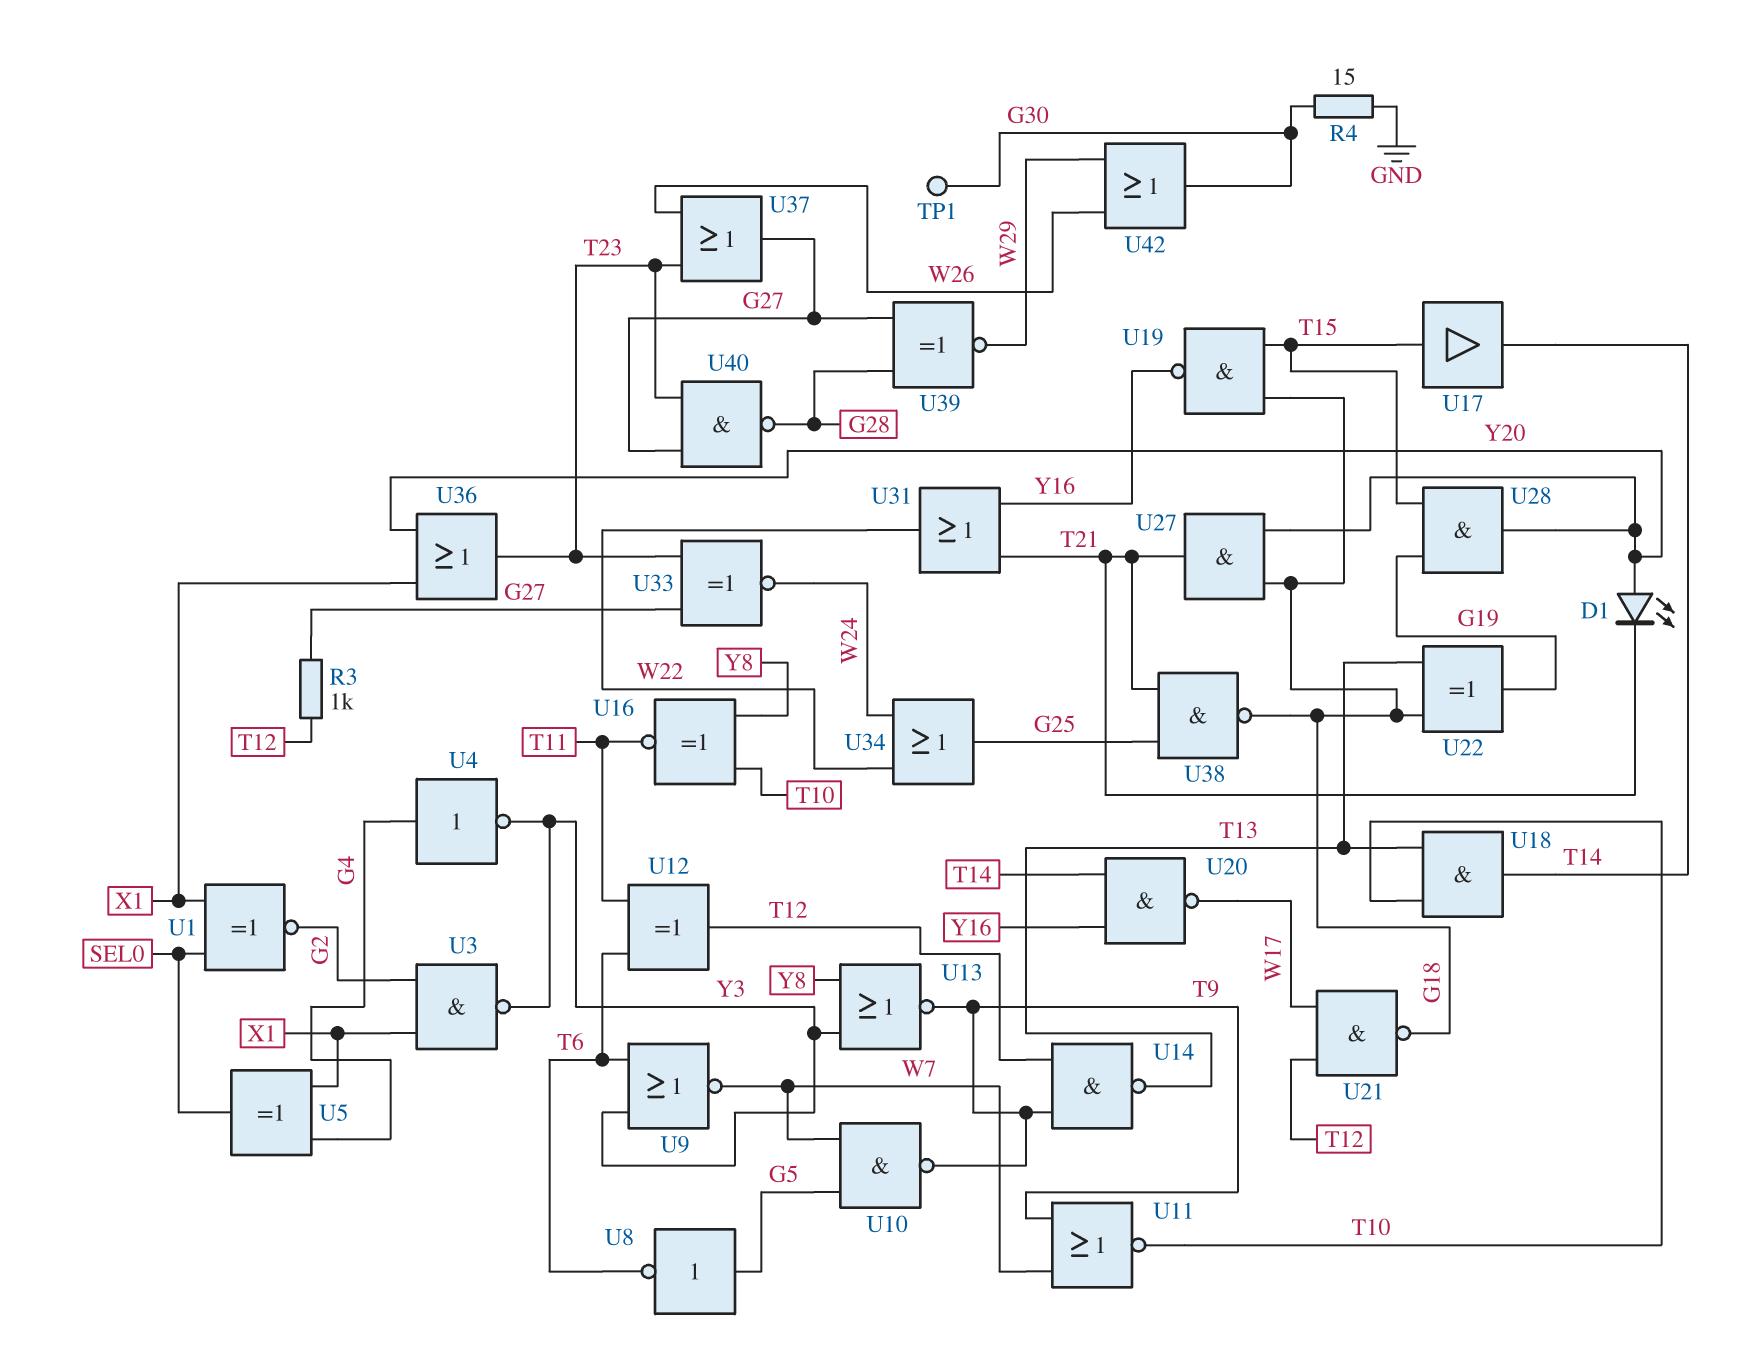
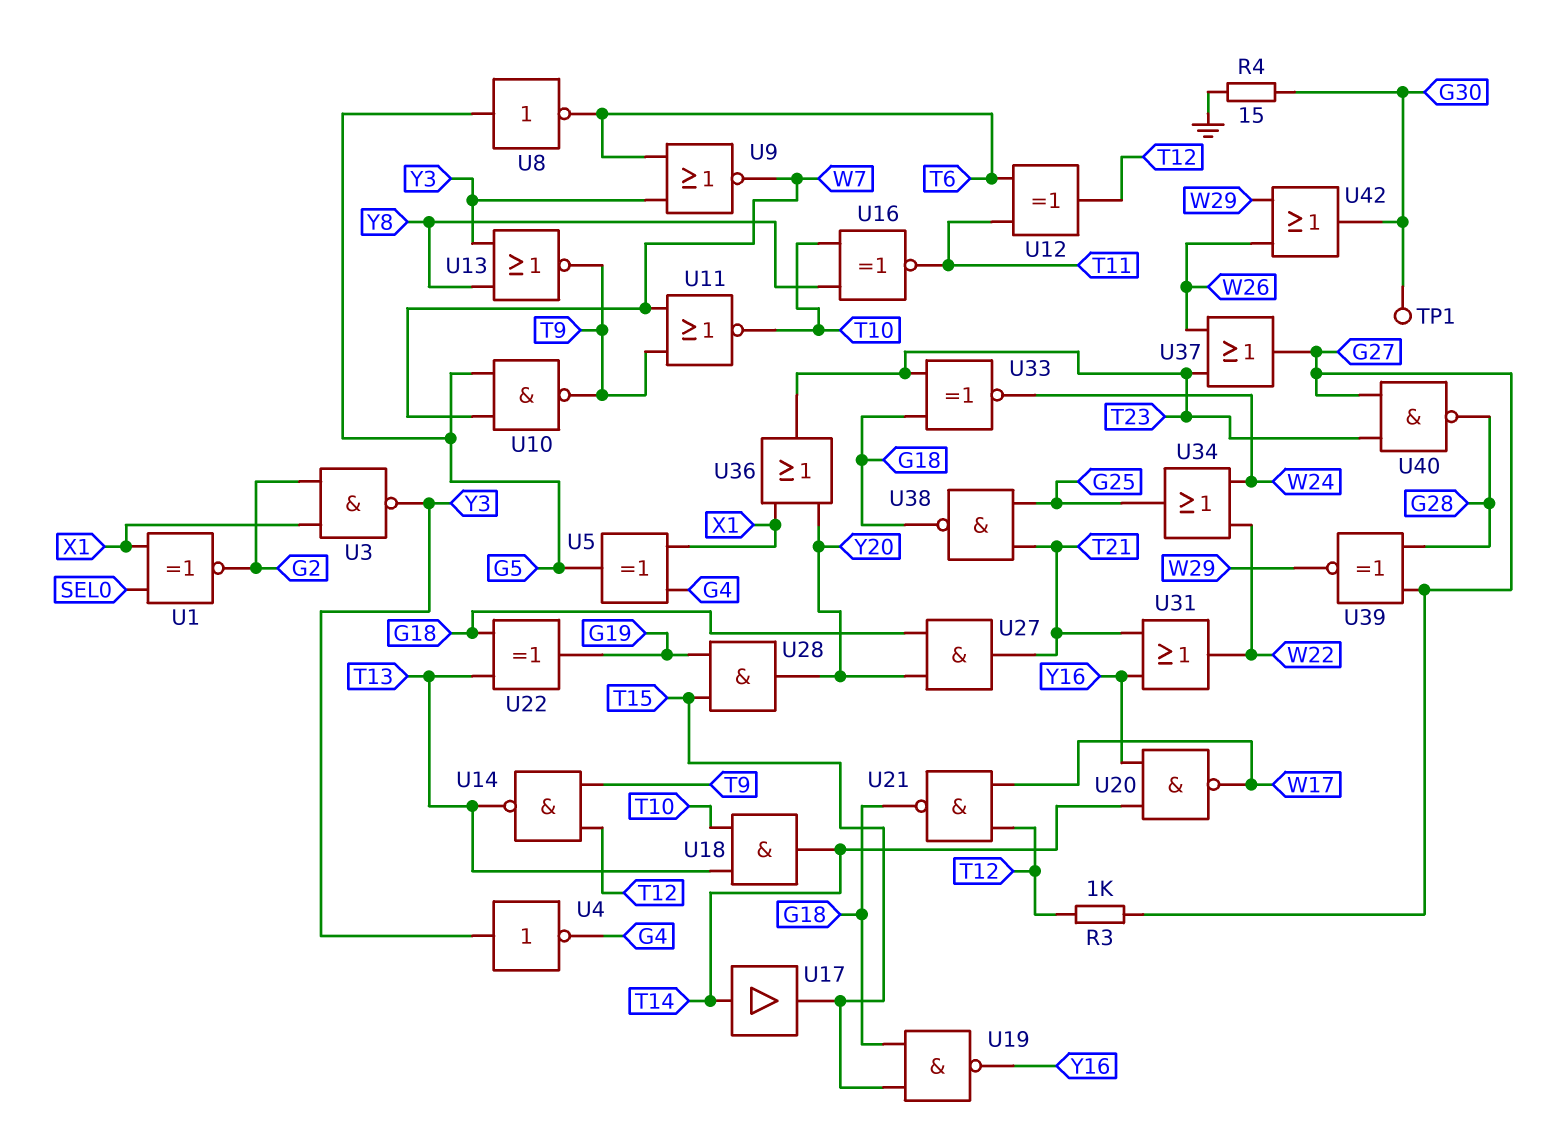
D1: LED (A Y20, K T21) -> none
U4: NOT (in G4, out Y3) -> NOT (in Y3, out G4)
U5: XOR (in G4, in X1, out SEL0) -> XOR (in G4, in X1, out G5)
U17: buffer (in T15, out T14) -> buffer (in T14, out T15)
U33: XNOR (in G27, in T23, out W24) -> XNOR (in G18, in T23, out W24)

